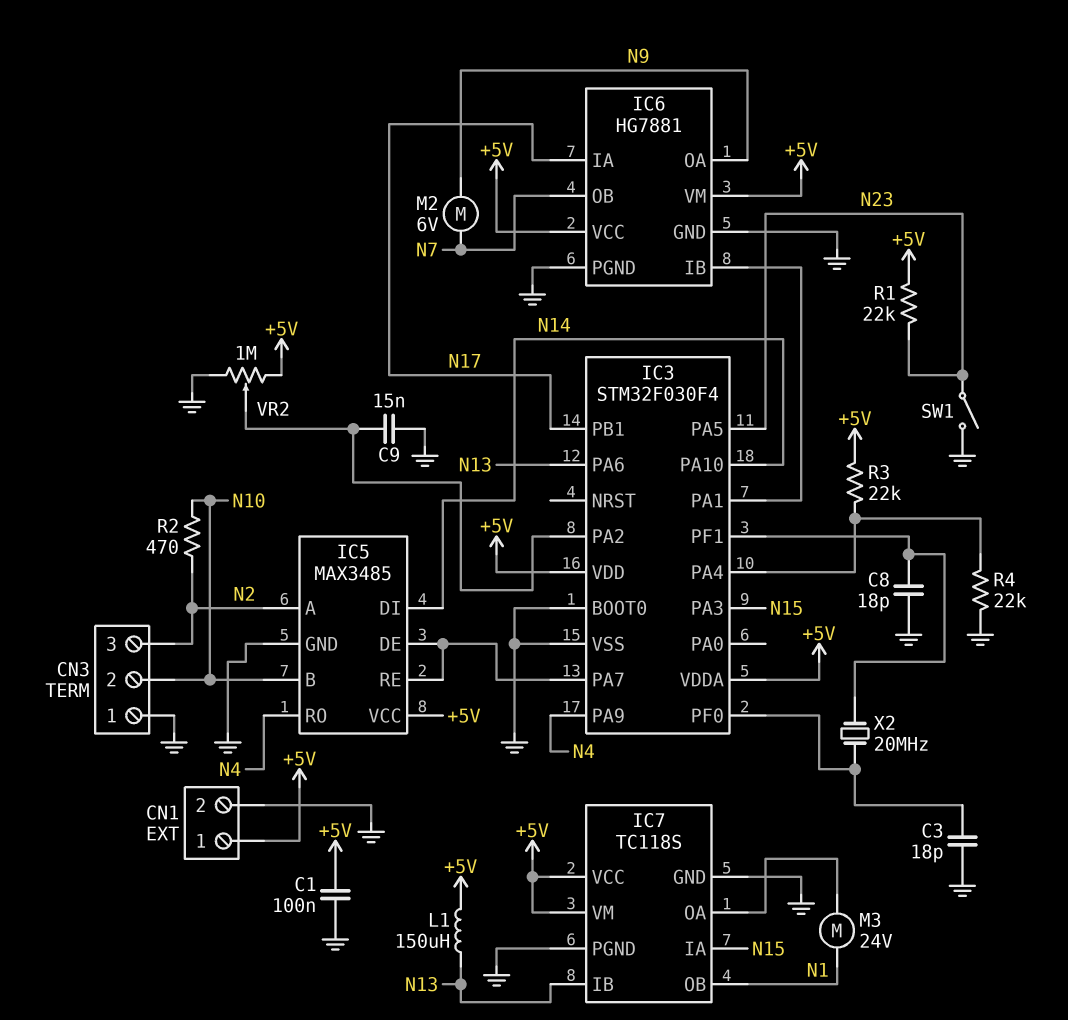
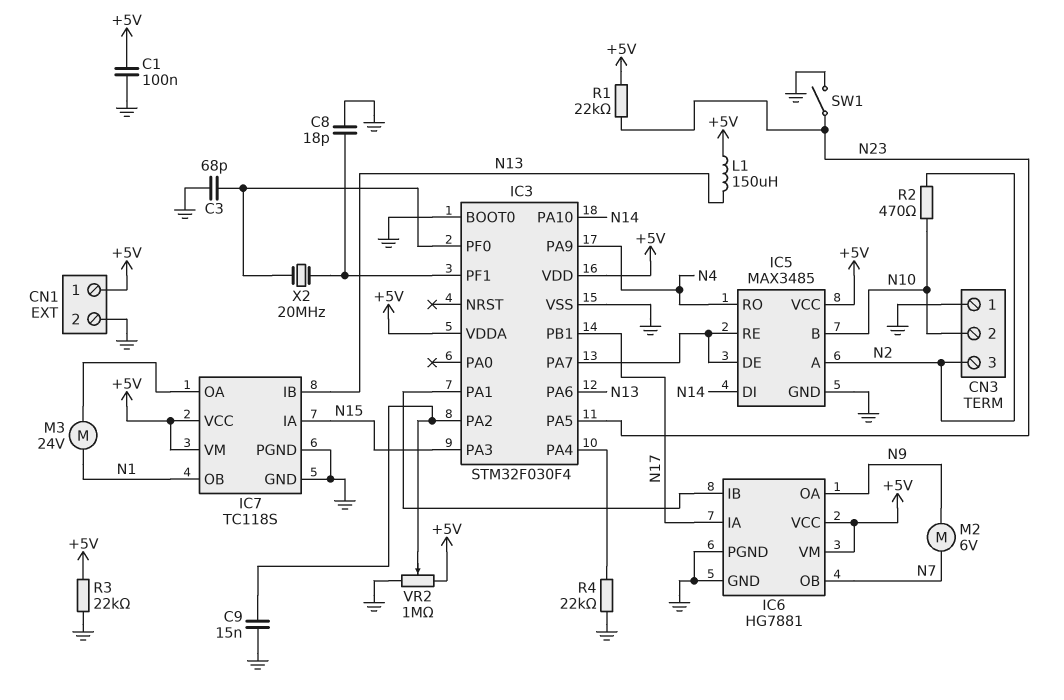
C3: 18pF (GND, IC3/PF0) -> 68pF (GND, IC3/PF0)
R3: 22k (+5V, IC3/PA4) -> 22k (+5V, GND)

